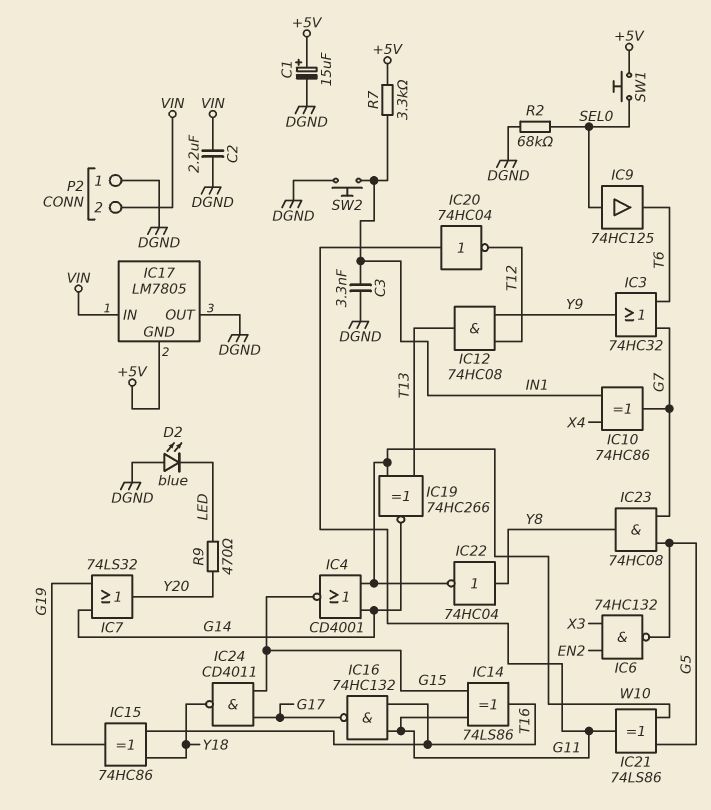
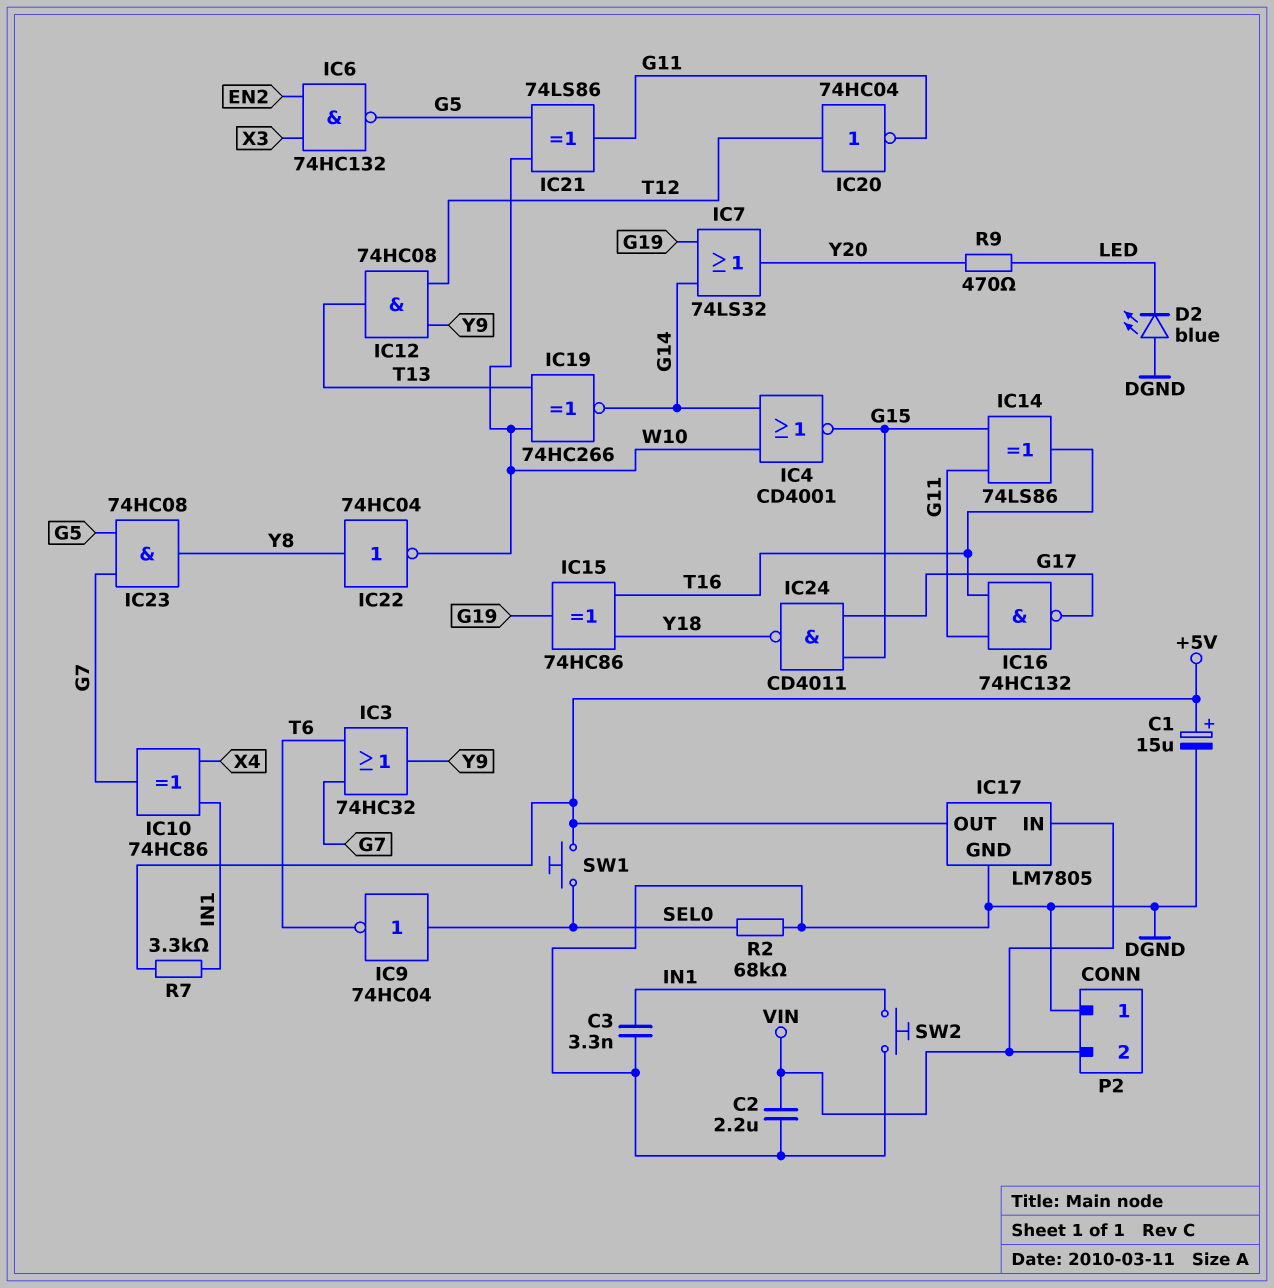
IC9: buffer 74HC125 (in SEL0, out T6) -> NOT 74HC04 (in SEL0, out T6)
IC17 pin GND: +5V -> DGND
IC17 pin OUT: DGND -> +5V
IC20: NOT 74HC04 (in G11, out T12) -> NOT 74HC04 (in T12, out G11)

